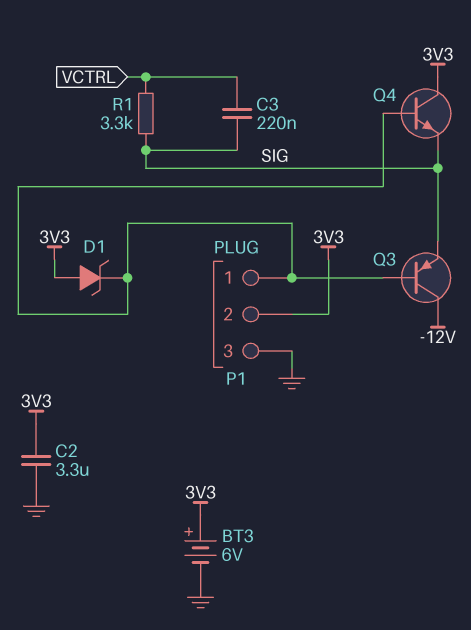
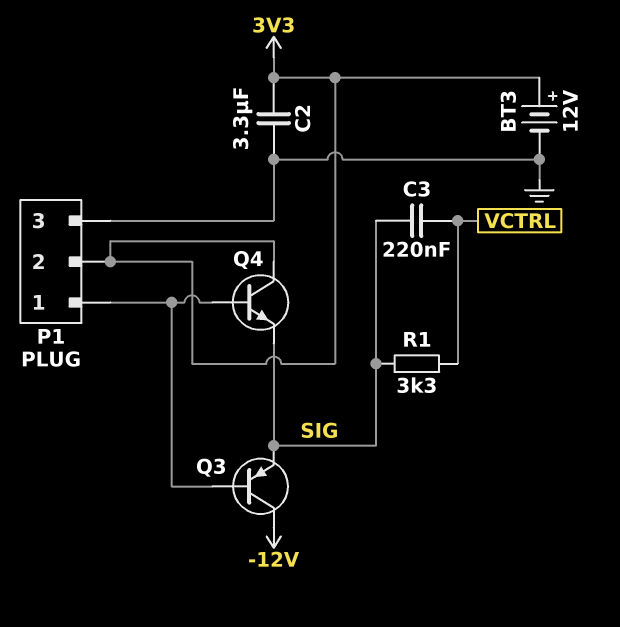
BT3: 6V (plus 3V3, minus GND) -> 12V (plus 3V3, minus GND)
D1: zener (A 3V3, K P1/1) -> none

